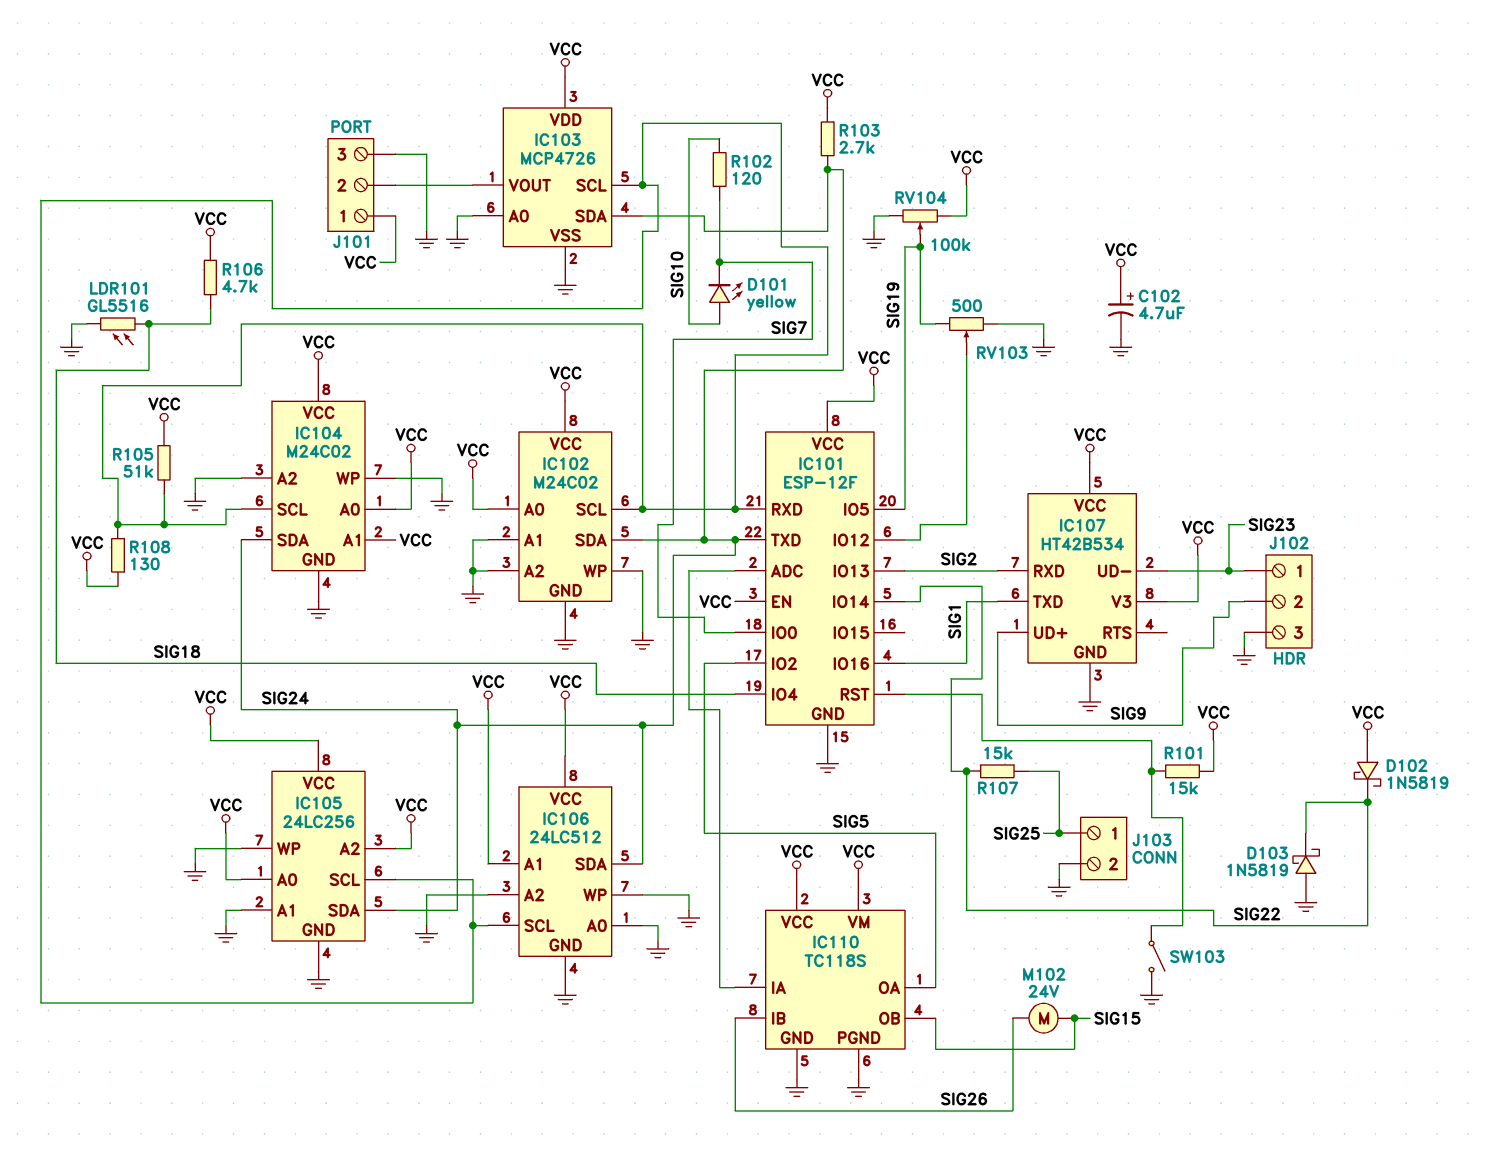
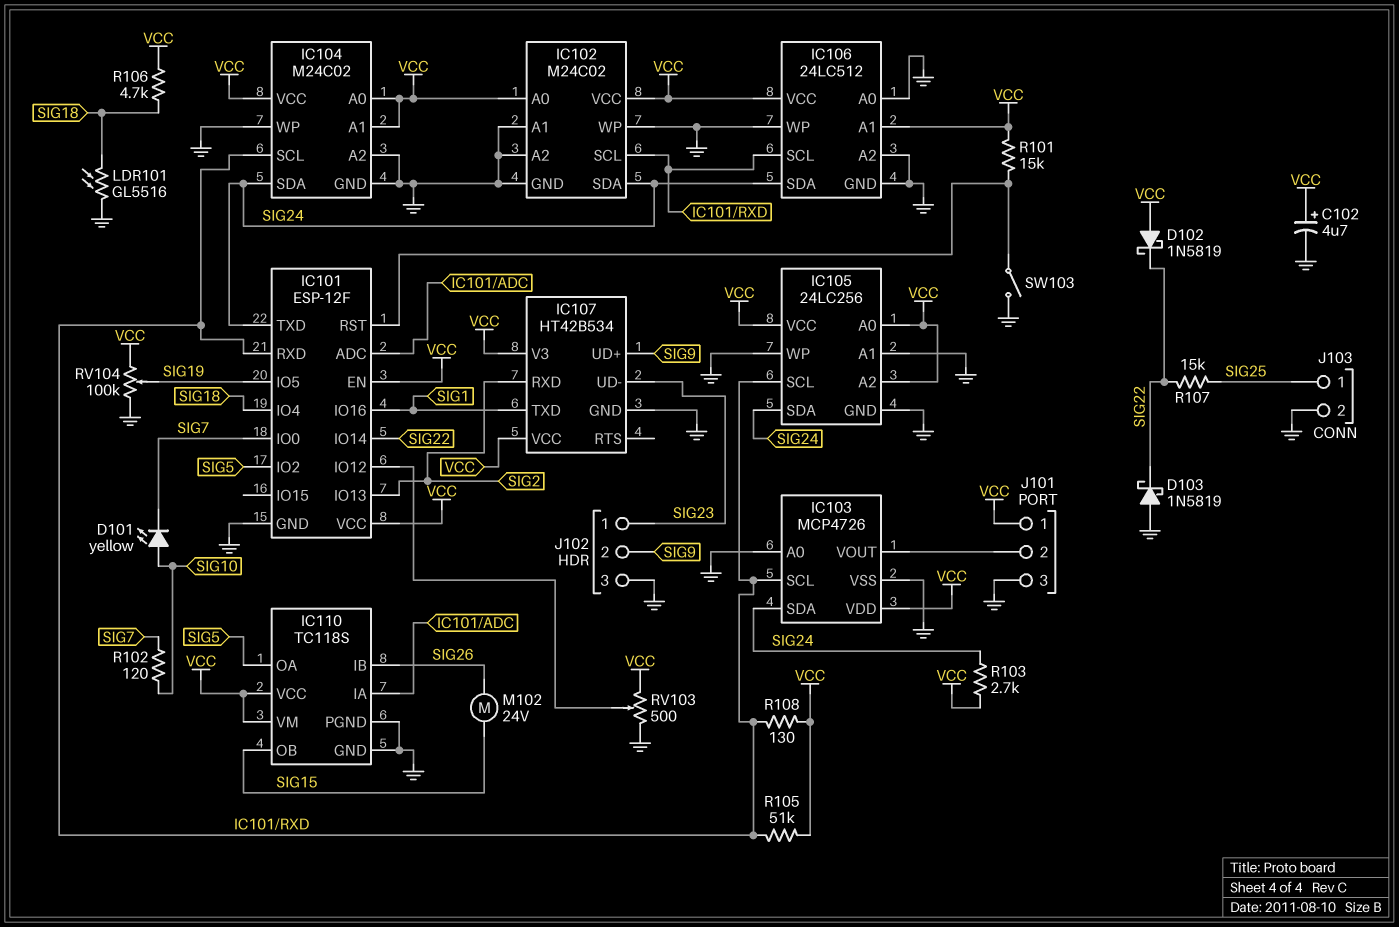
RV103: 500 (GND, SIG19, wiper IC101/IO12) -> 500 (GND, VCC, wiper IC101/IO12)

